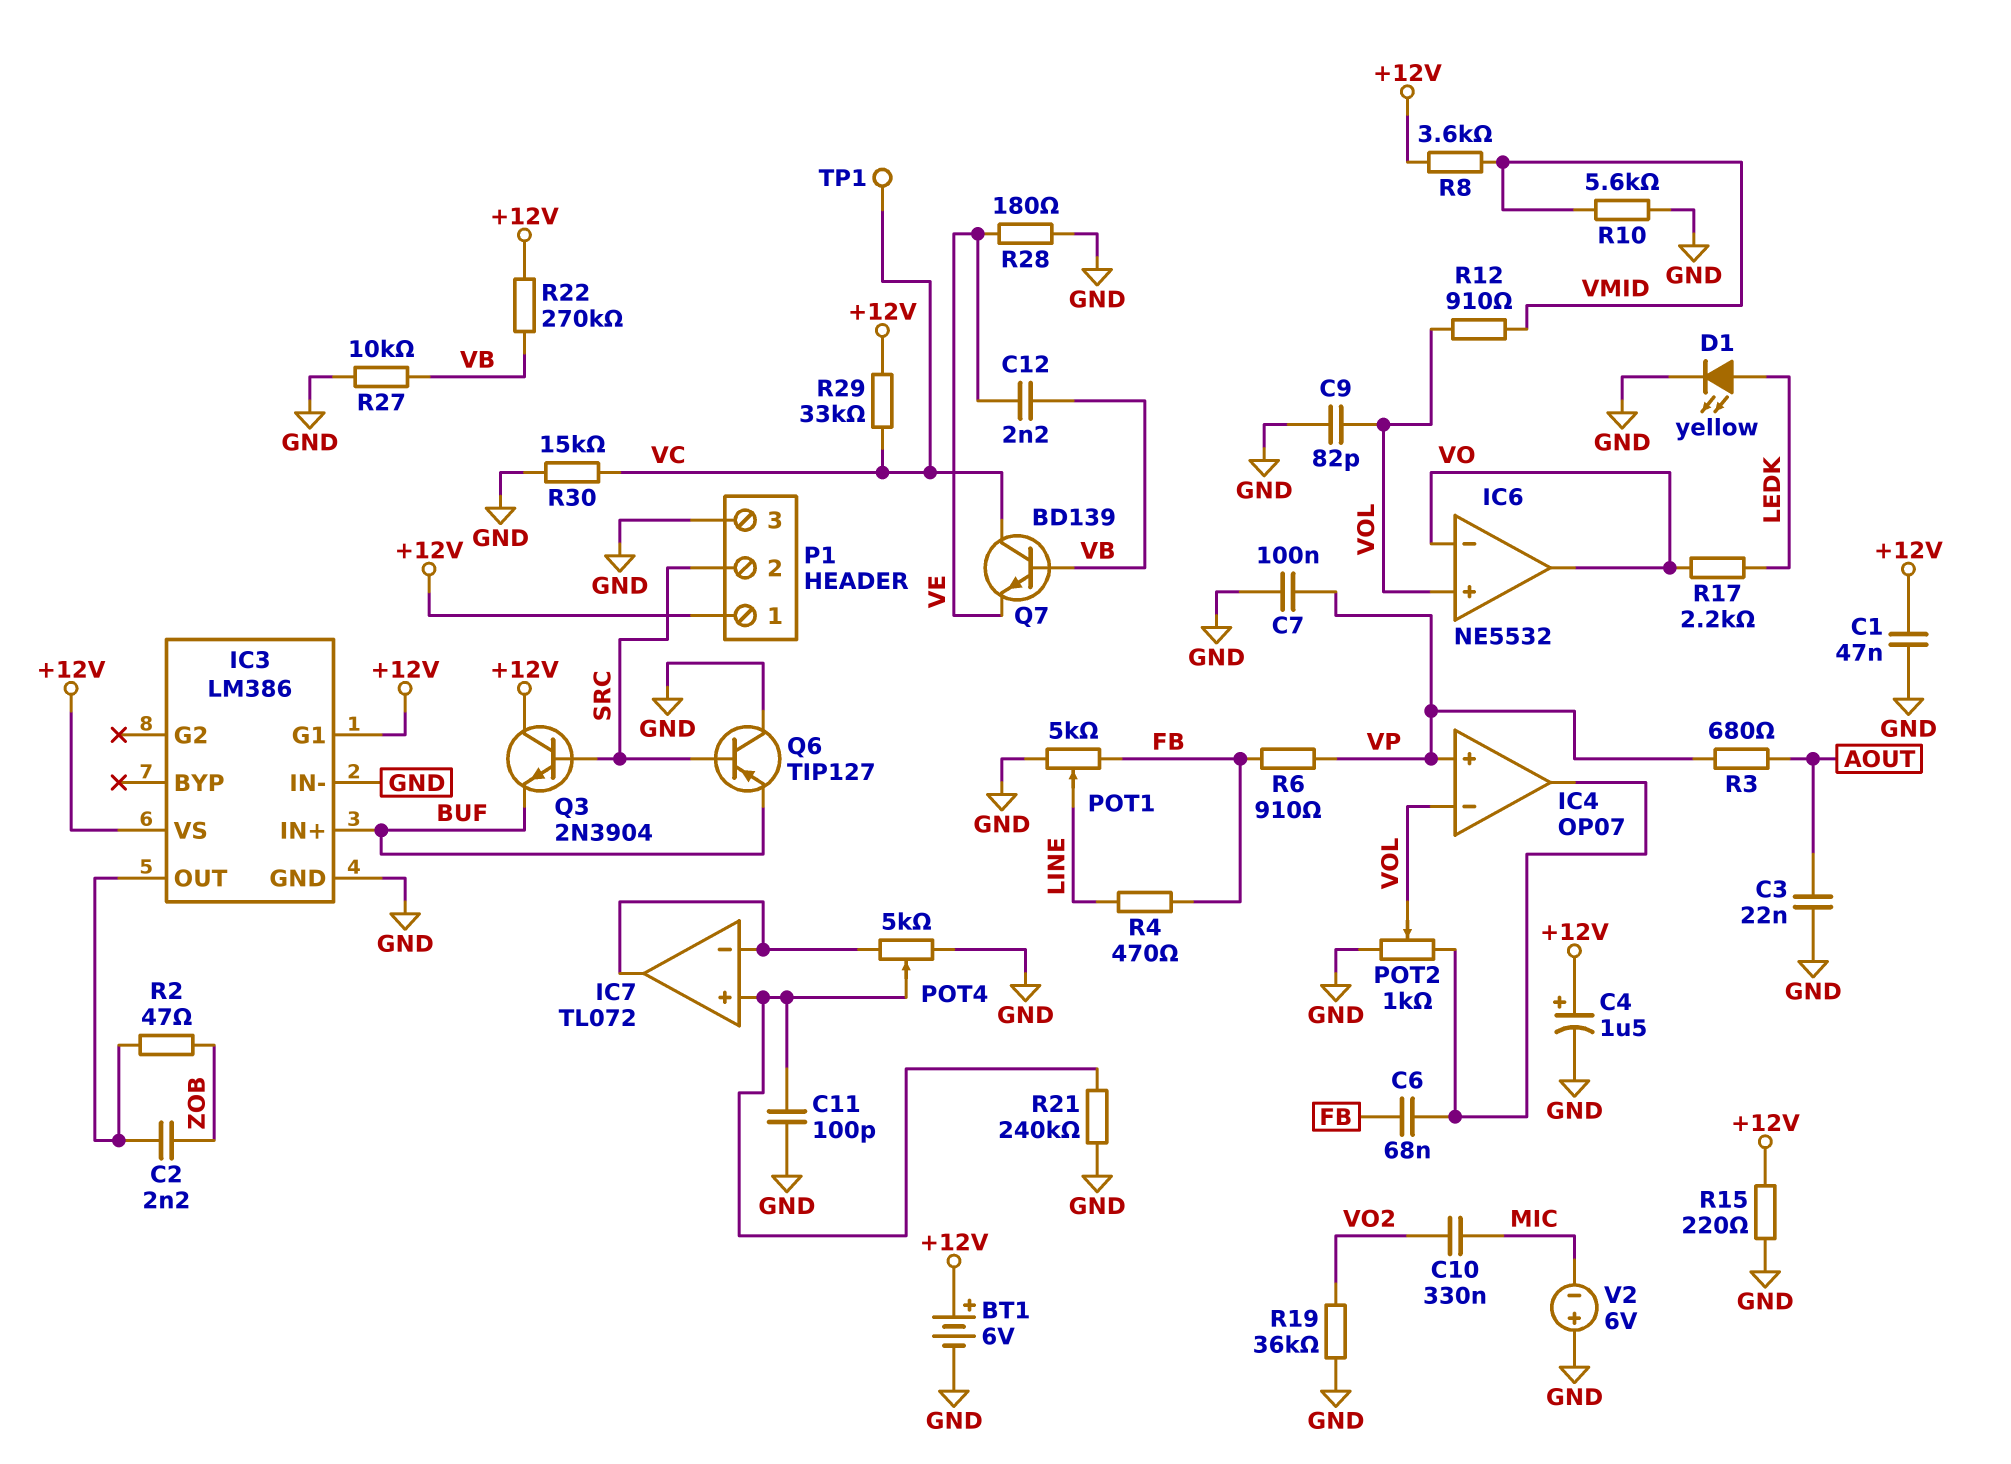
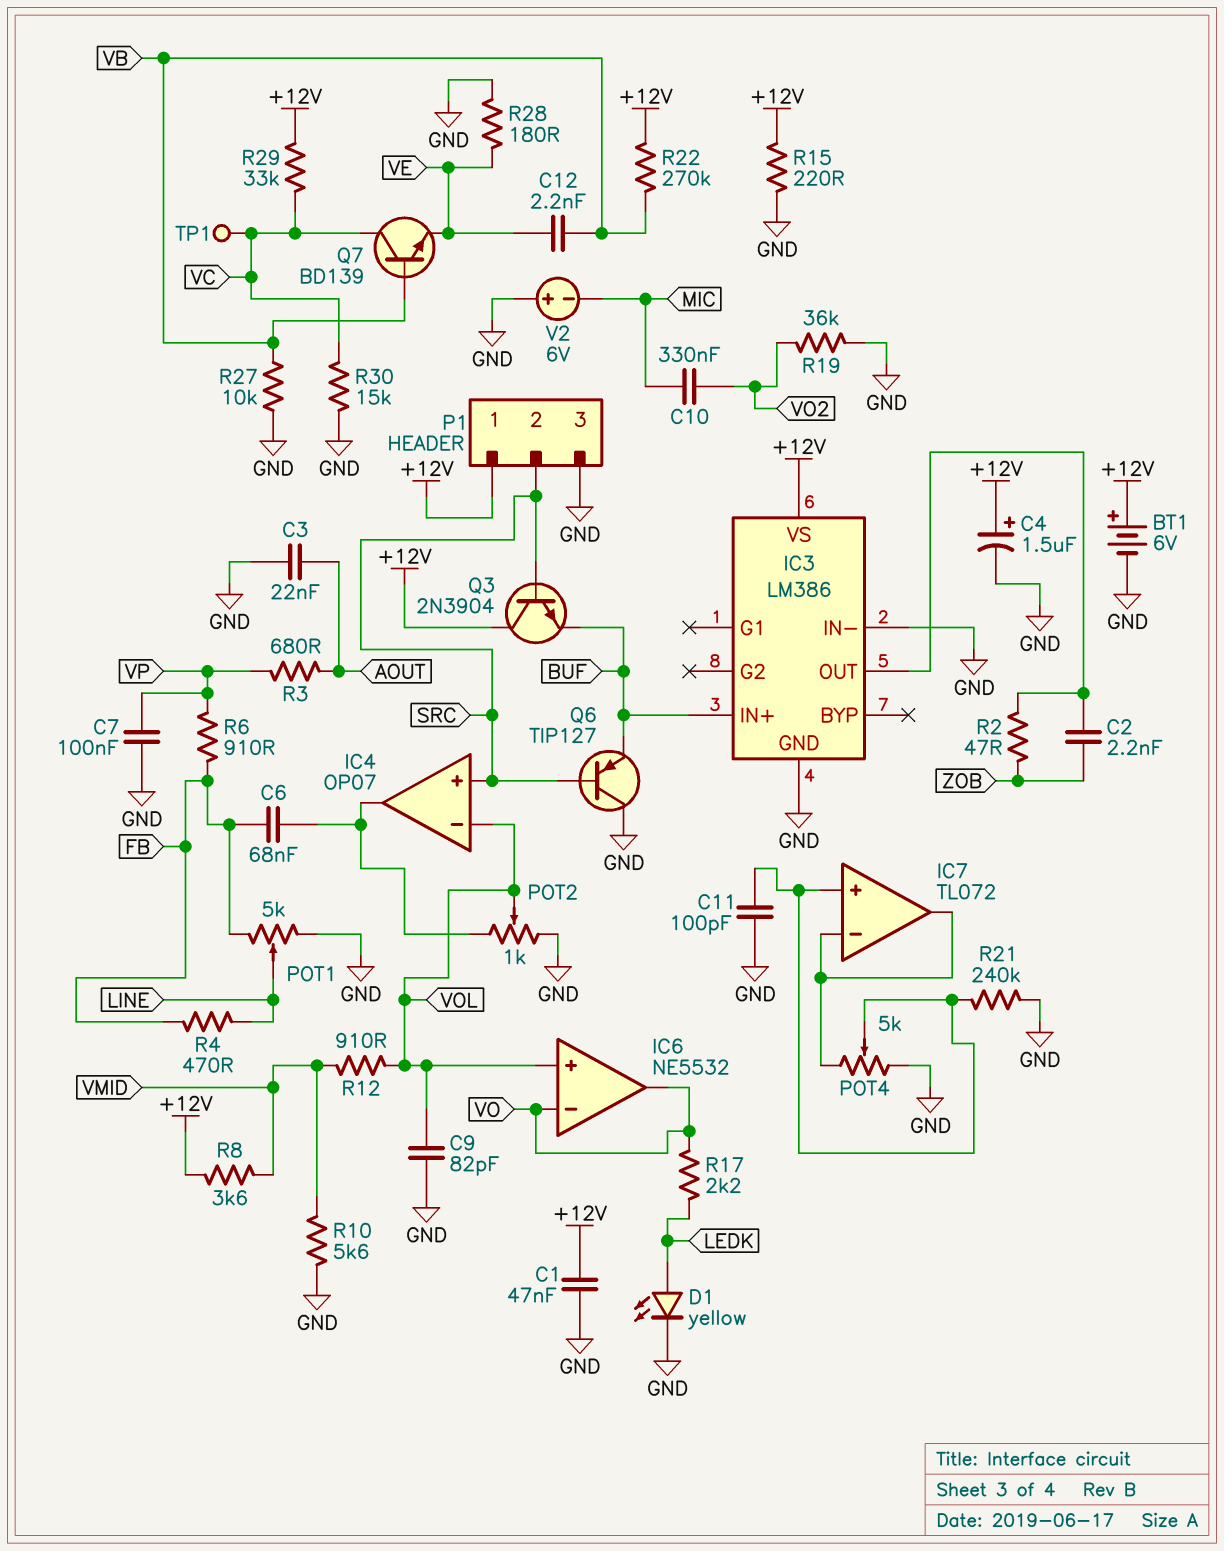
IC3 pin G1: +12V -> none
IC4 pin in+: VP -> SRC

